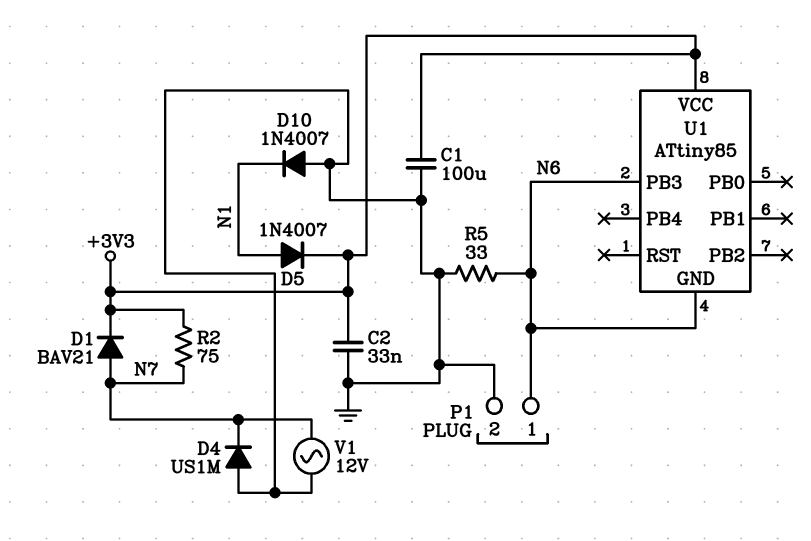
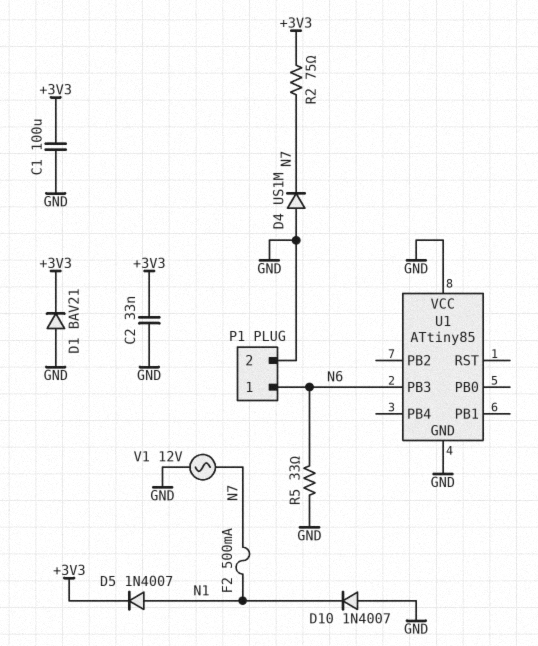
D1: diode BAV21 (A N7, K +3V3) -> diode BAV21 (A GND, K +3V3)
F2: none -> 500mA (N1, N7)
U1 pin GND: N6 -> GND
U1 pin VCC: +3V3 -> GND

